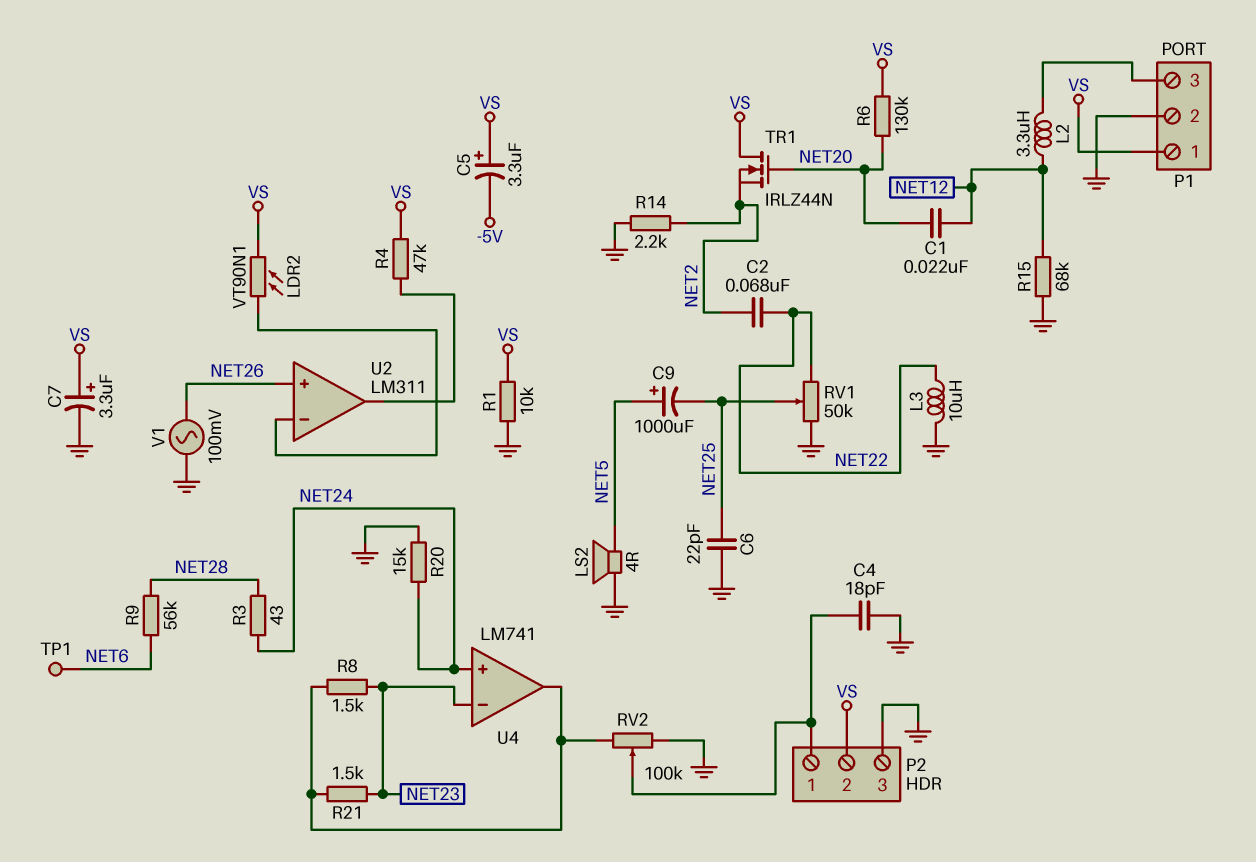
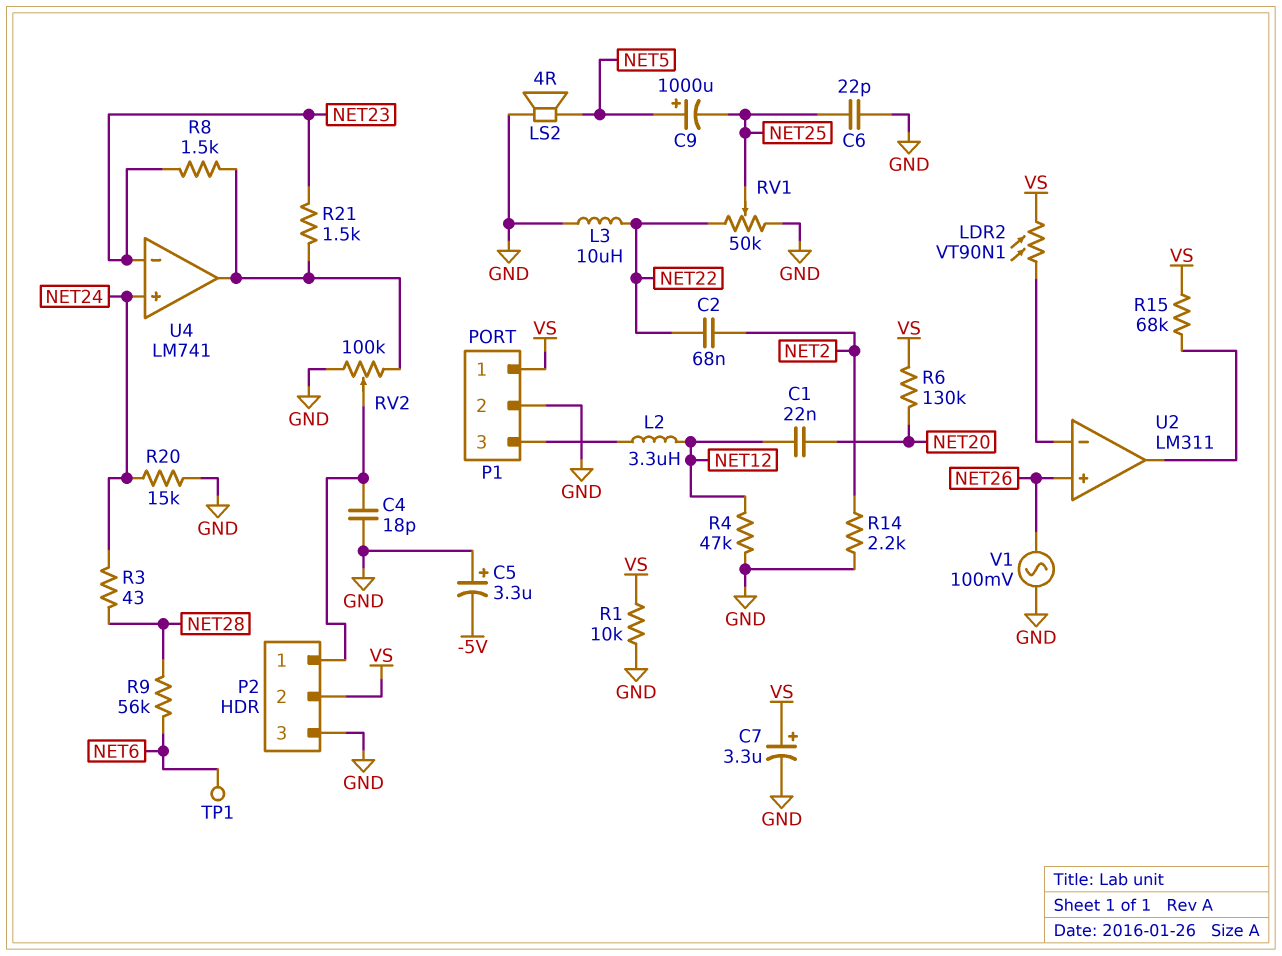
C5: 3.3uF (plus VS, minus -5V) -> 3.3uF (plus GND, minus -5V)
R4: 47k (U2/out, VS) -> 47k (GND, NET12)
R15: 68k (GND, NET12) -> 68k (U2/out, VS)
TR1: NMOS IRLZ44N (G NET20, D VS, S NET2) -> none

